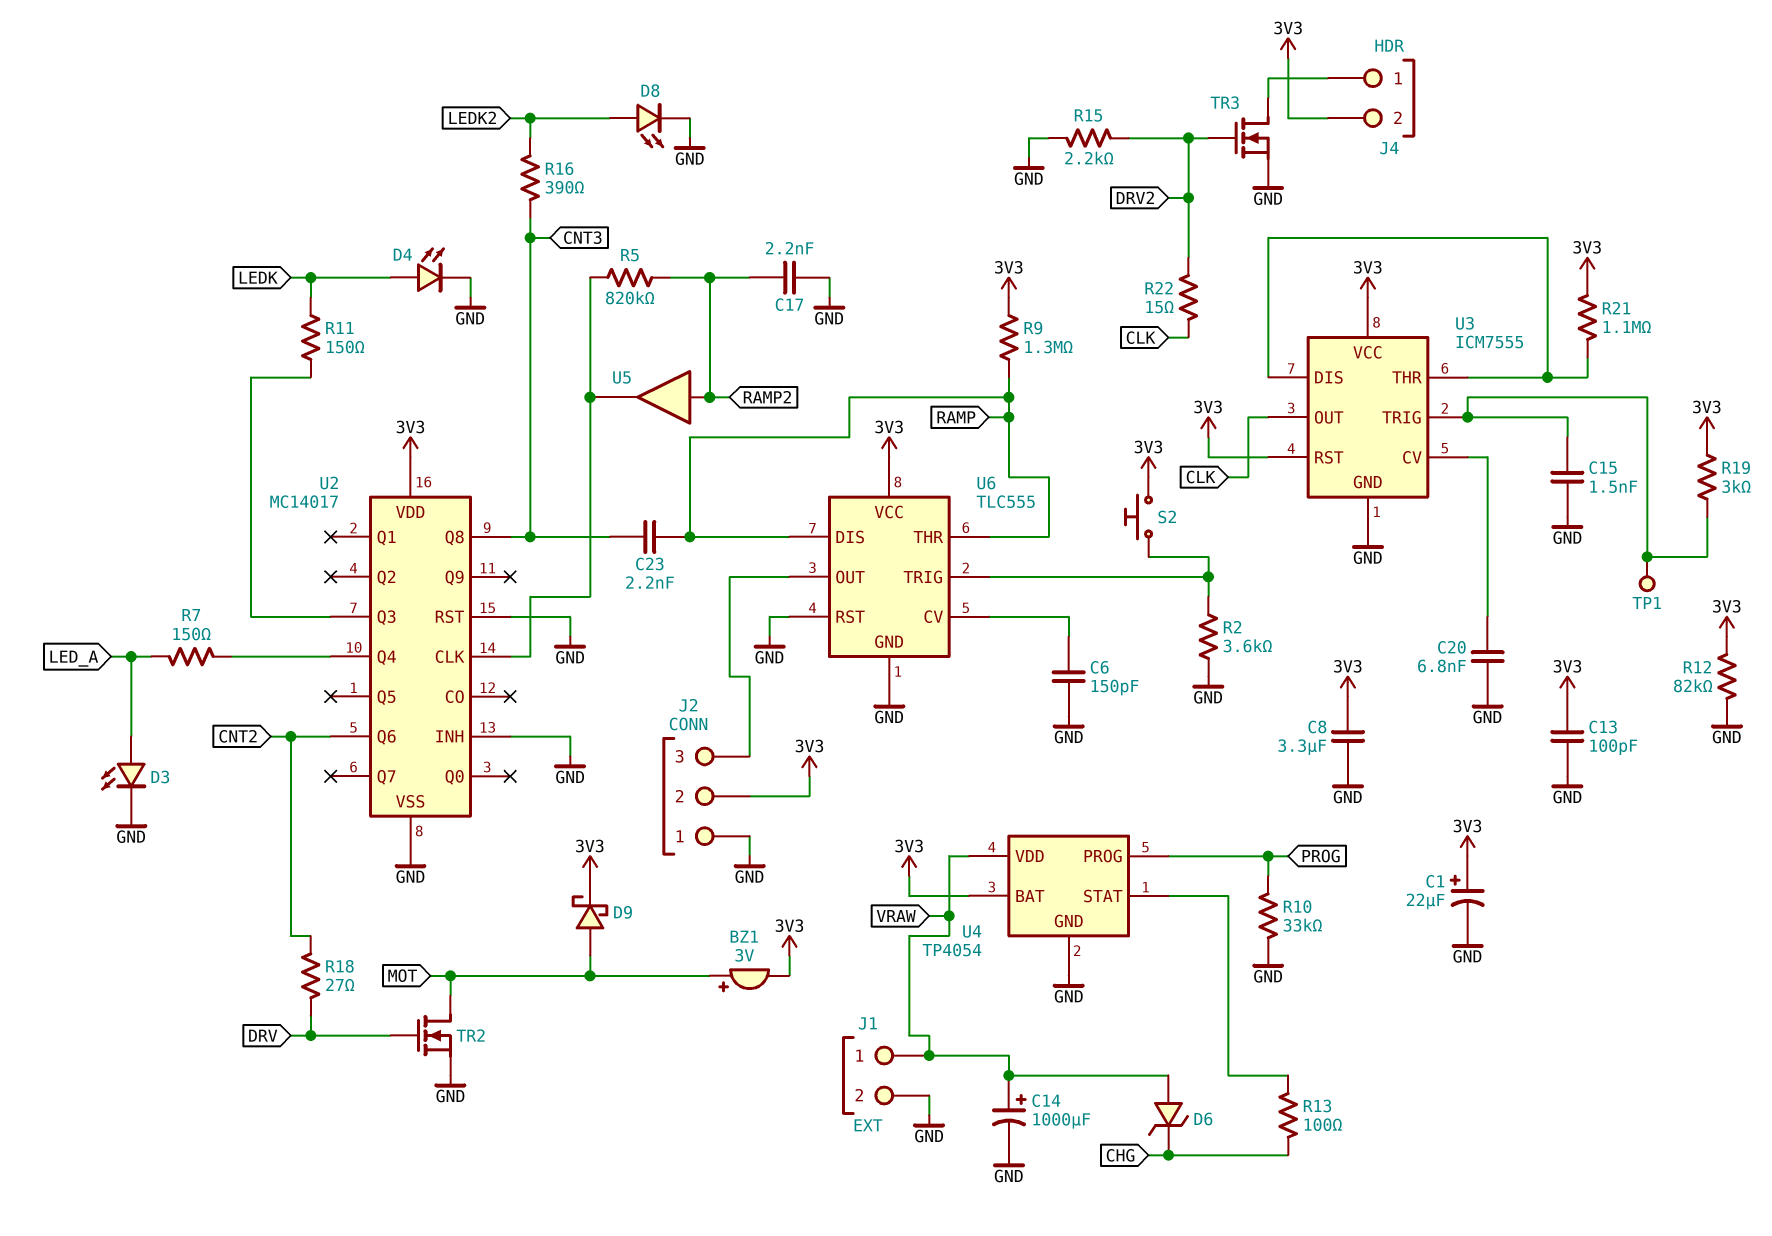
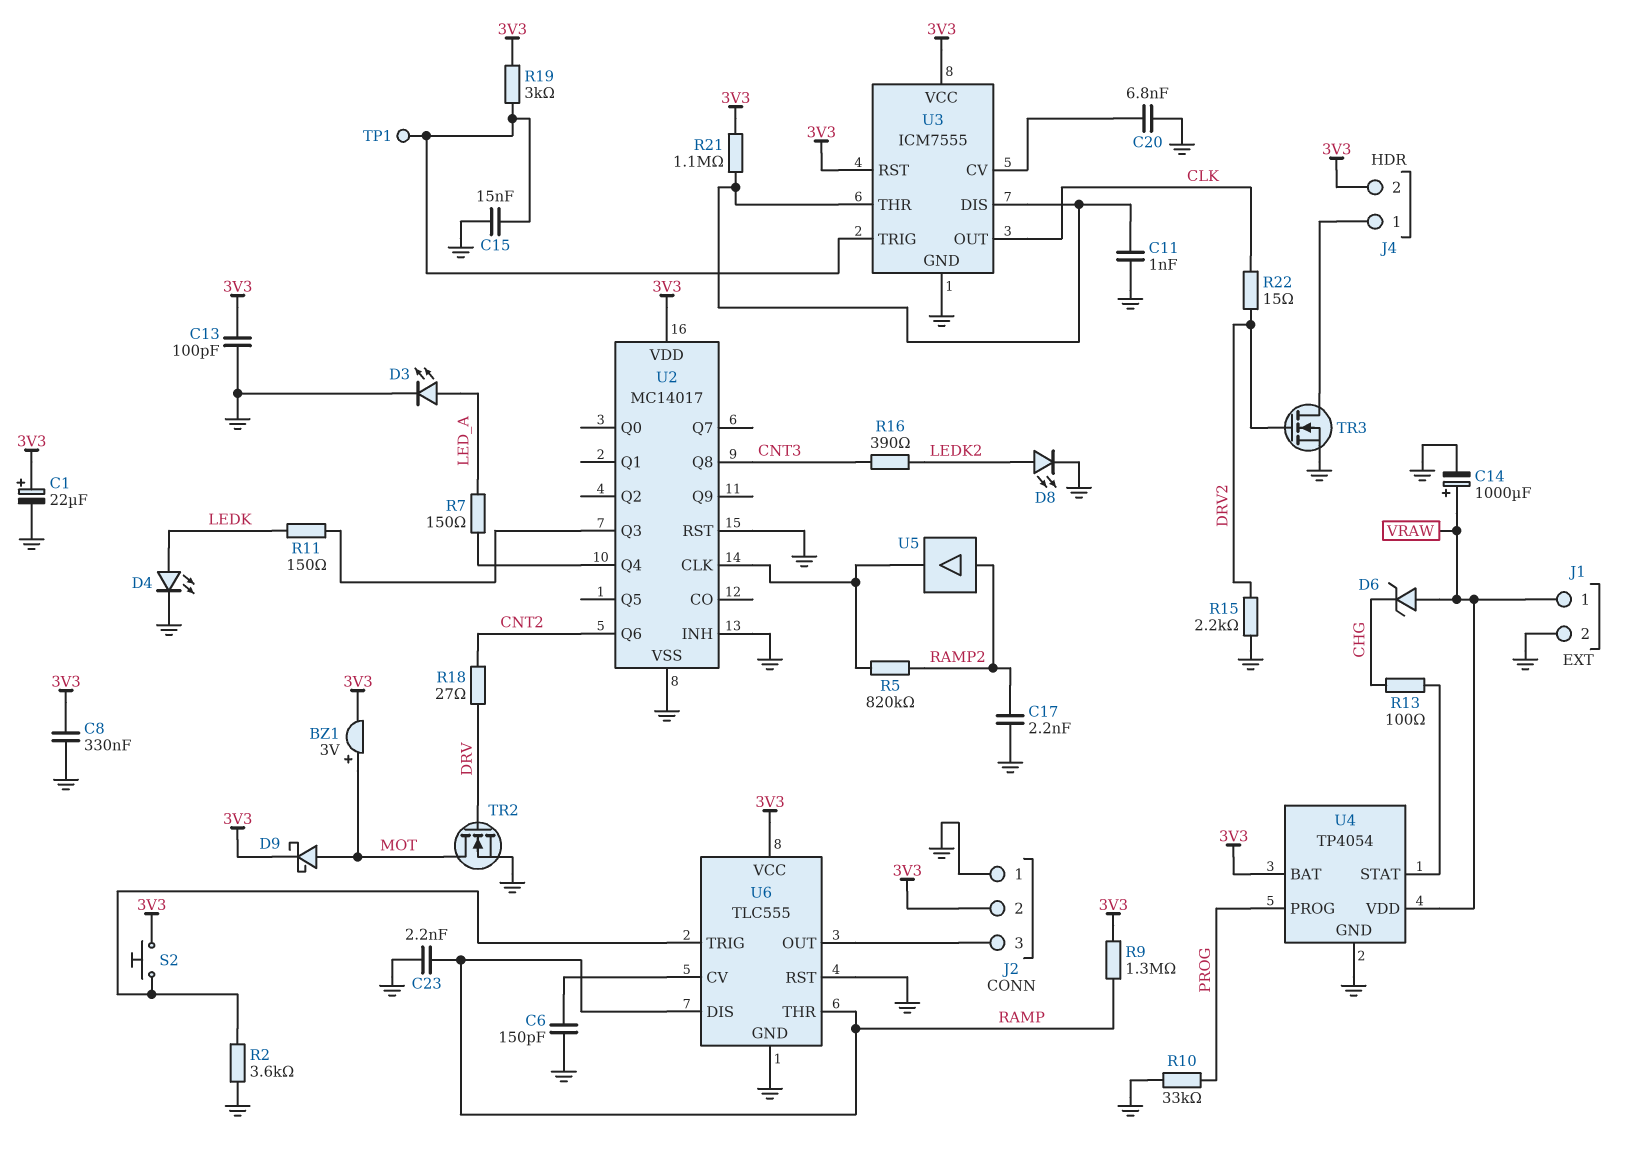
C8: 3.3uF (3V3, GND) -> 330nF (3V3, GND)
C11: none -> 1nF (GND, U3/DIS)
C15: 1.5nF (GND, U3/TRIG) -> 15nF (GND, U3/TRIG)
C23: 2.2nF (CNT3, RAMP) -> 2.2nF (GND, RAMP)
R12: 82k (3V3, GND) -> none

